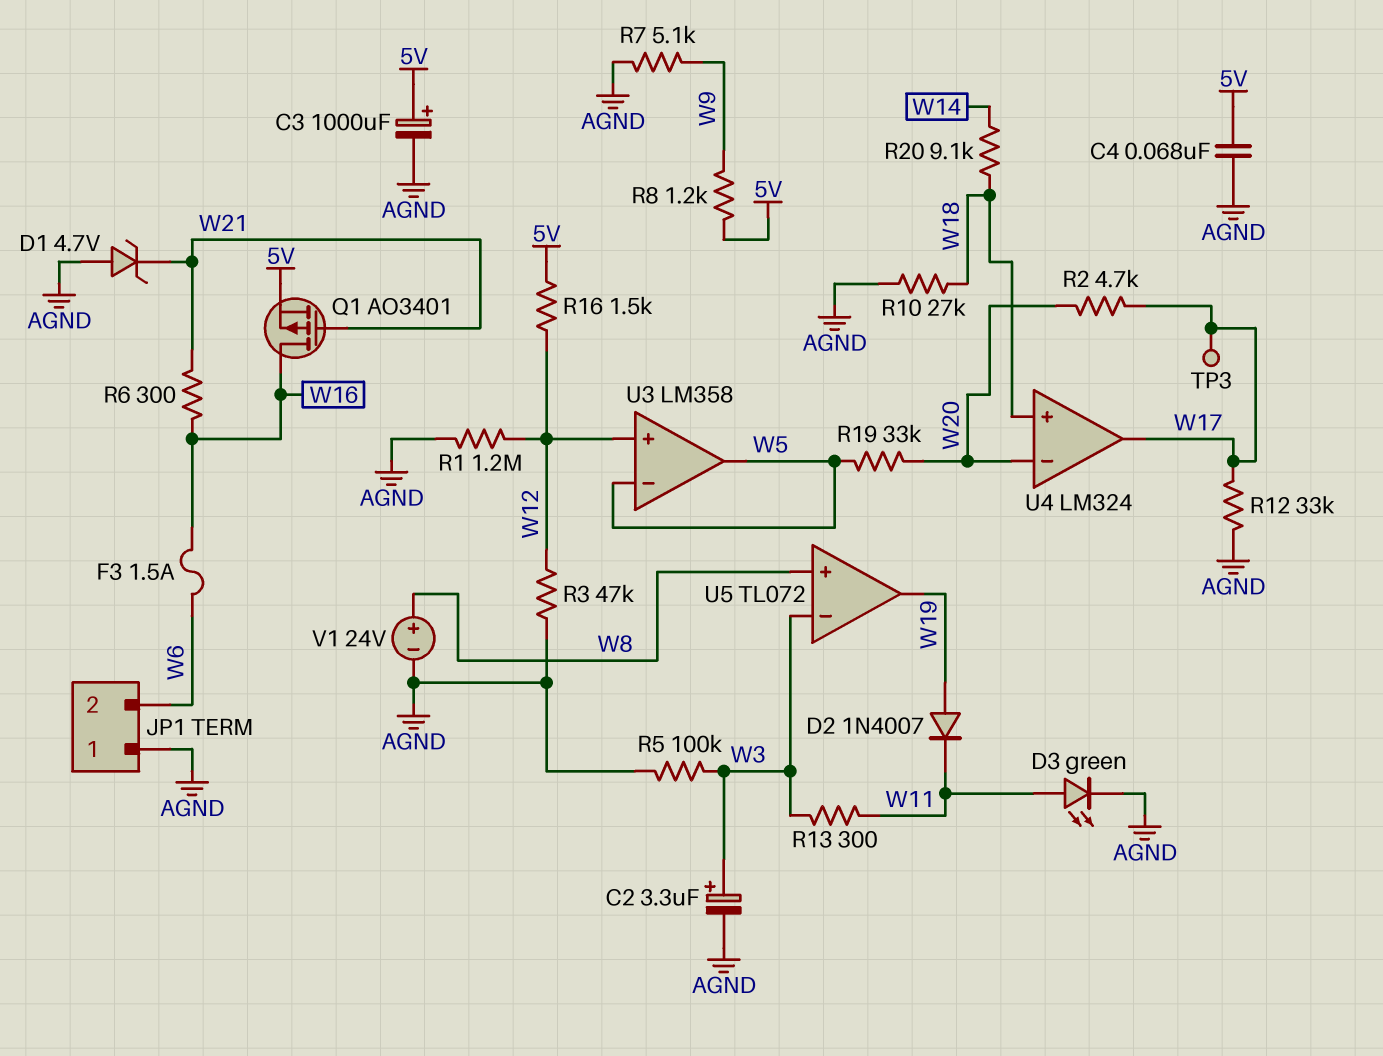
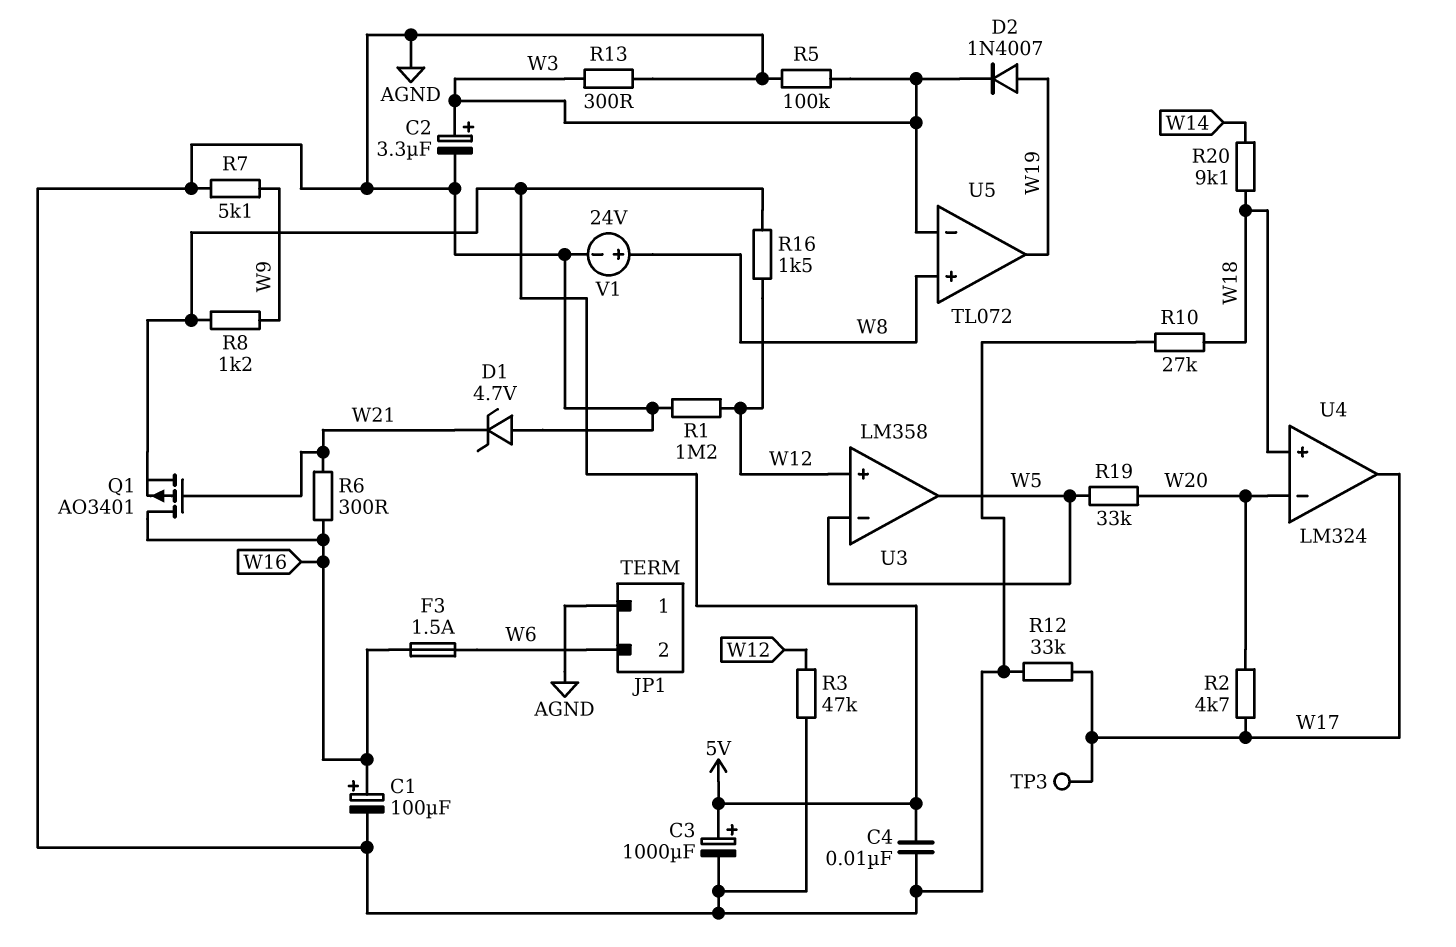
C1: none -> 100uF (plus W16, minus AGND)
C4: 68nF (5V, AGND) -> 10nF (5V, AGND)
D2: diode 1N4007 (A W19, K W11) -> diode 1N4007 (A W19, K W3)
D3: LED green (A W11, K AGND) -> none
R13: 300 (W3, W11) -> 300 (AGND, W3)

